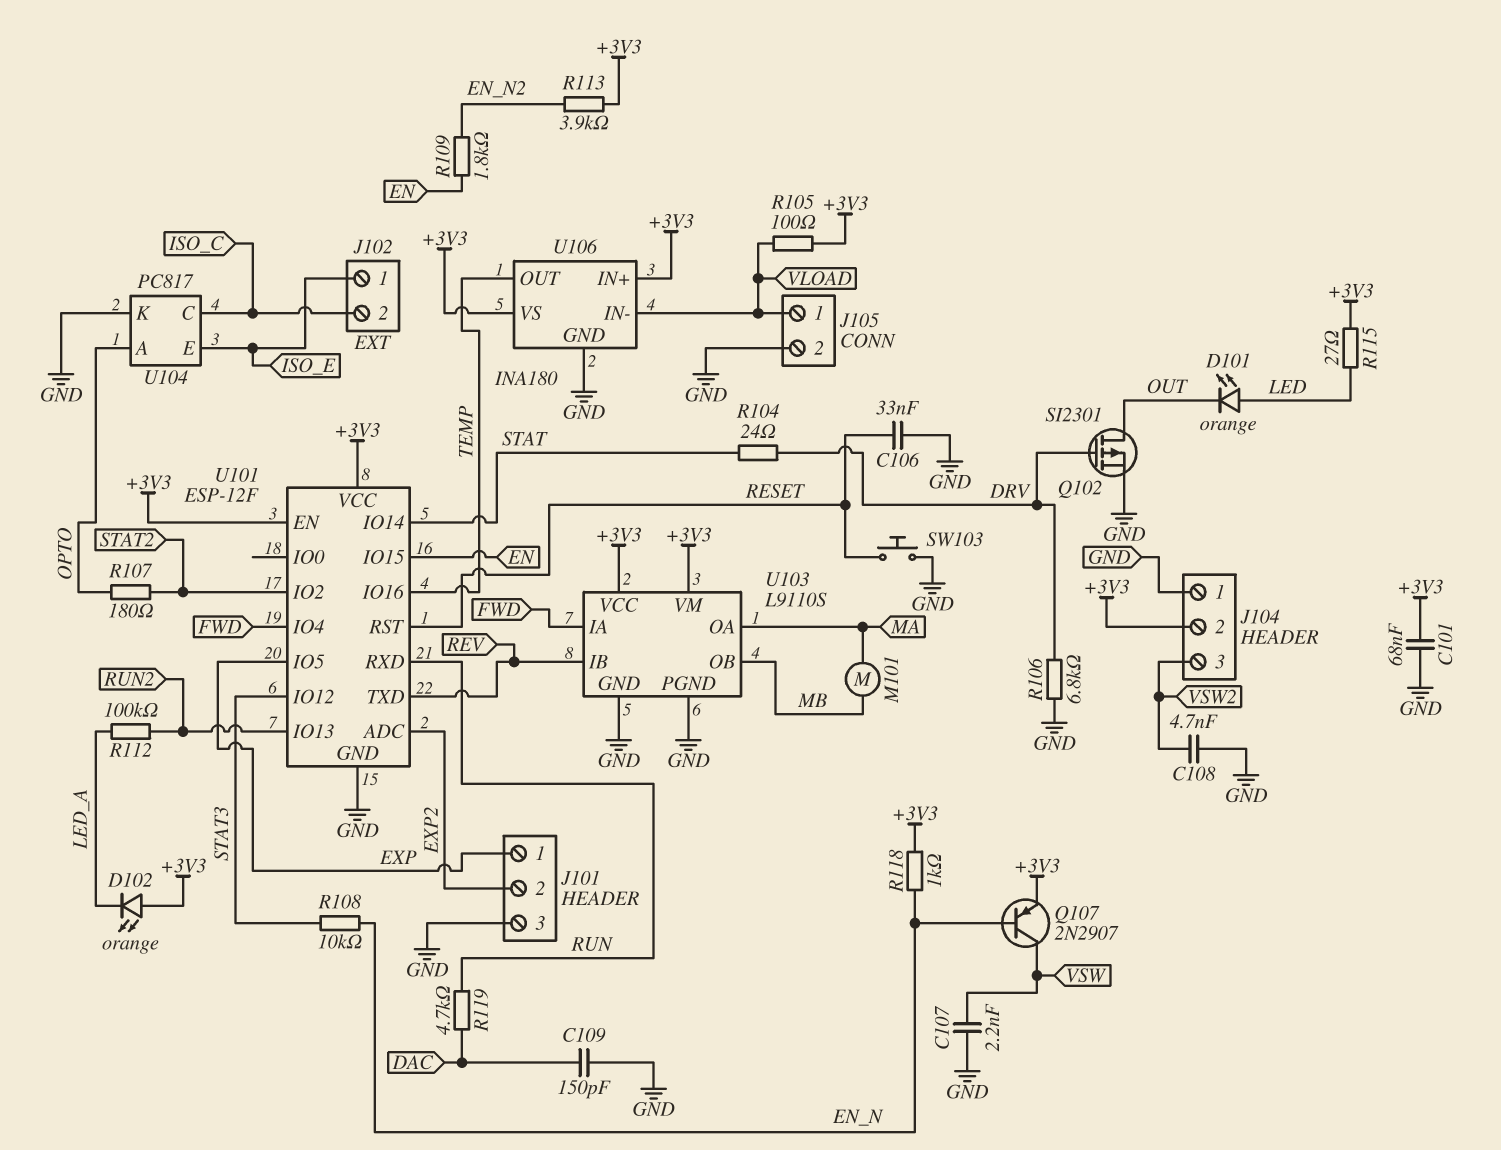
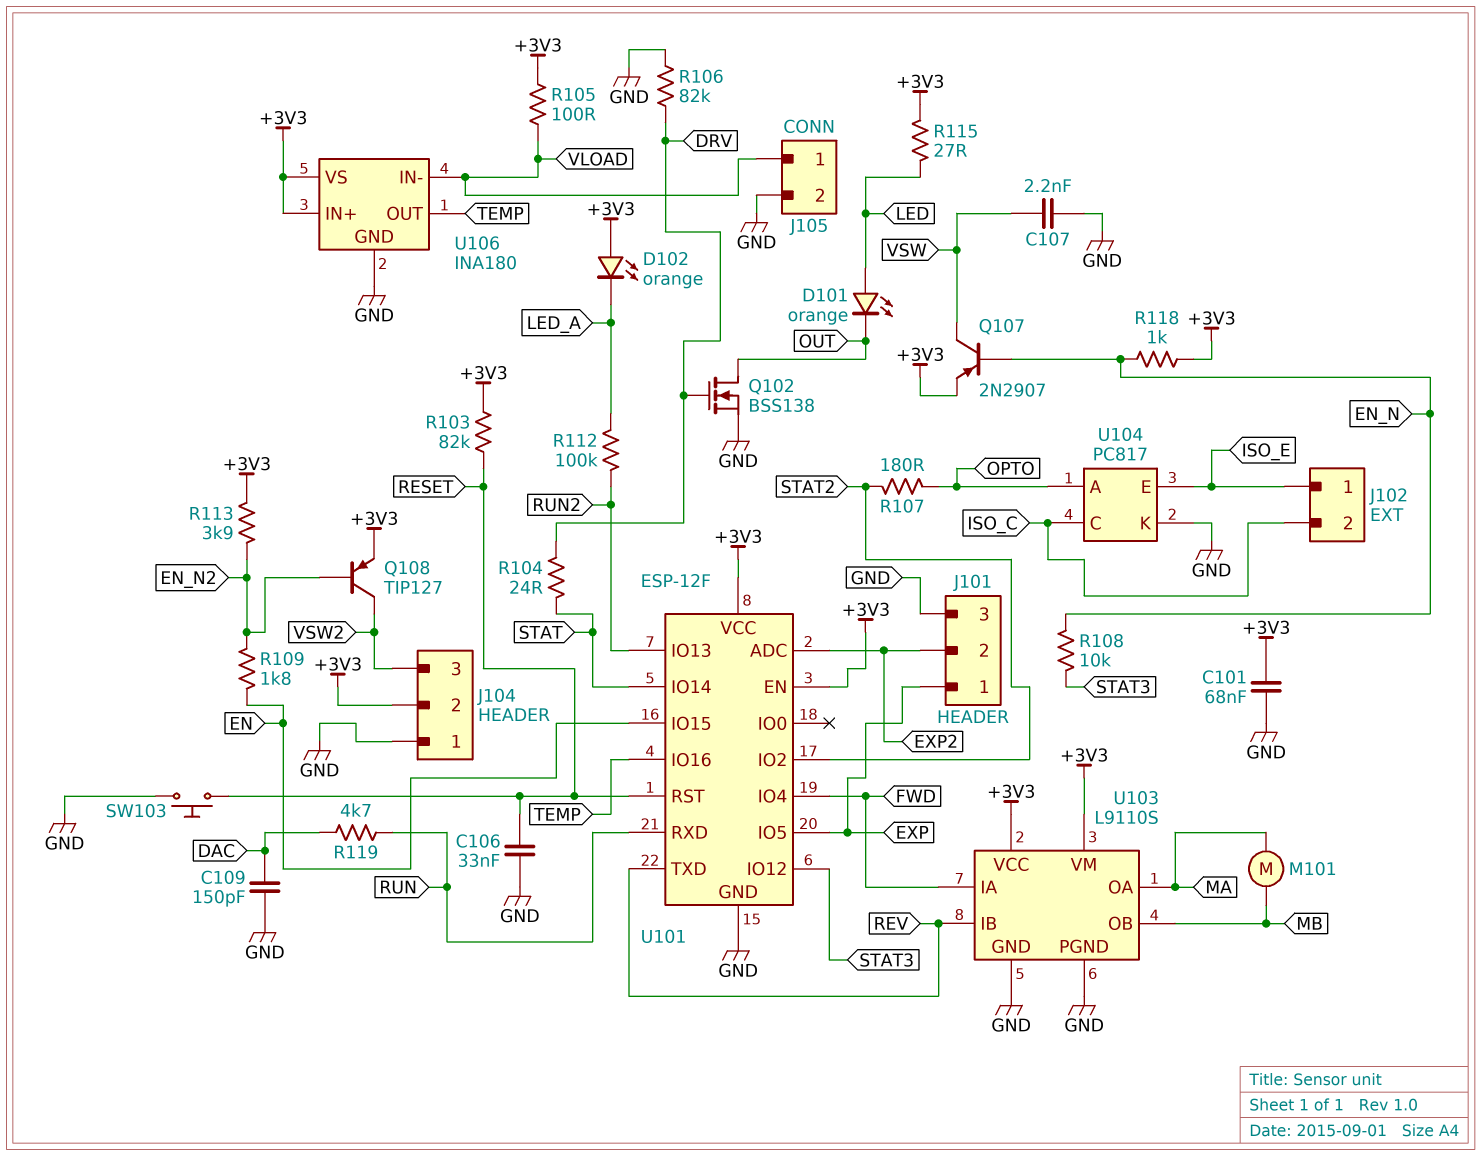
C108: 4.7nF (GND, VSW2) -> none
Q102: PMOS SI2301 (G DRV, D OUT, S GND) -> NMOS BSS138 (G DRV, D OUT, S GND)
Q108: none -> PNP TIP127 (B EN_N2, C VSW2, E +3V3)
R103: none -> 82k (+3V3, RESET)
R106: 6.8k (DRV, GND) -> 82k (DRV, GND)

